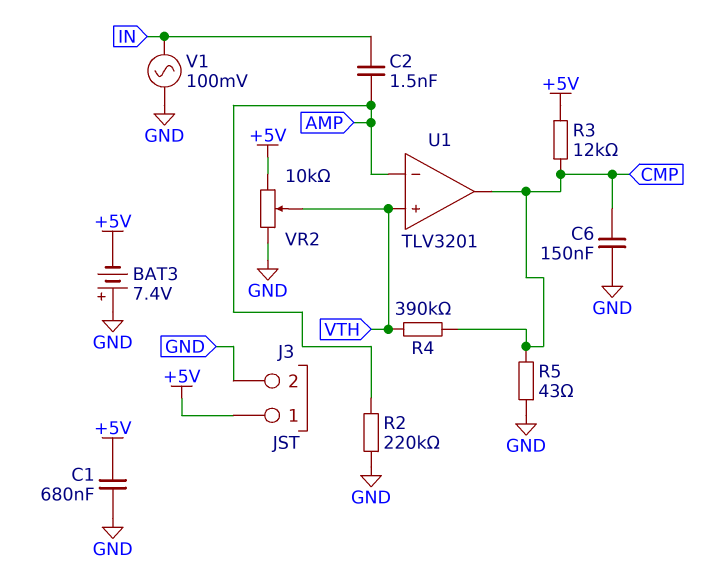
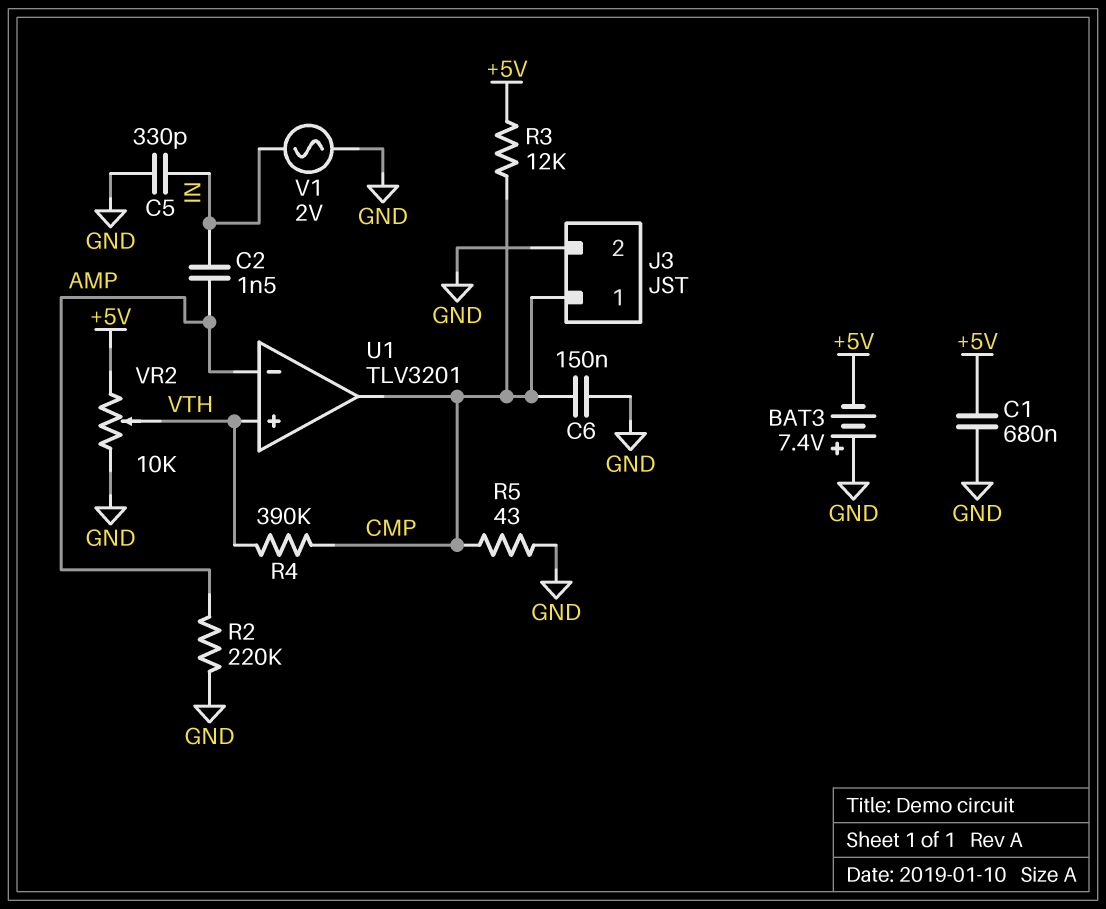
C5: none -> 330pF (GND, IN)
J3 pin 1: +5V -> CMP
V1: AC 100mV (GND, IN) -> AC 2V (GND, IN)

